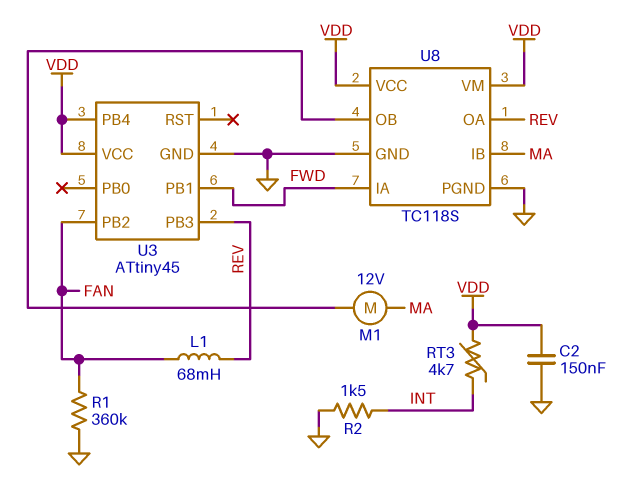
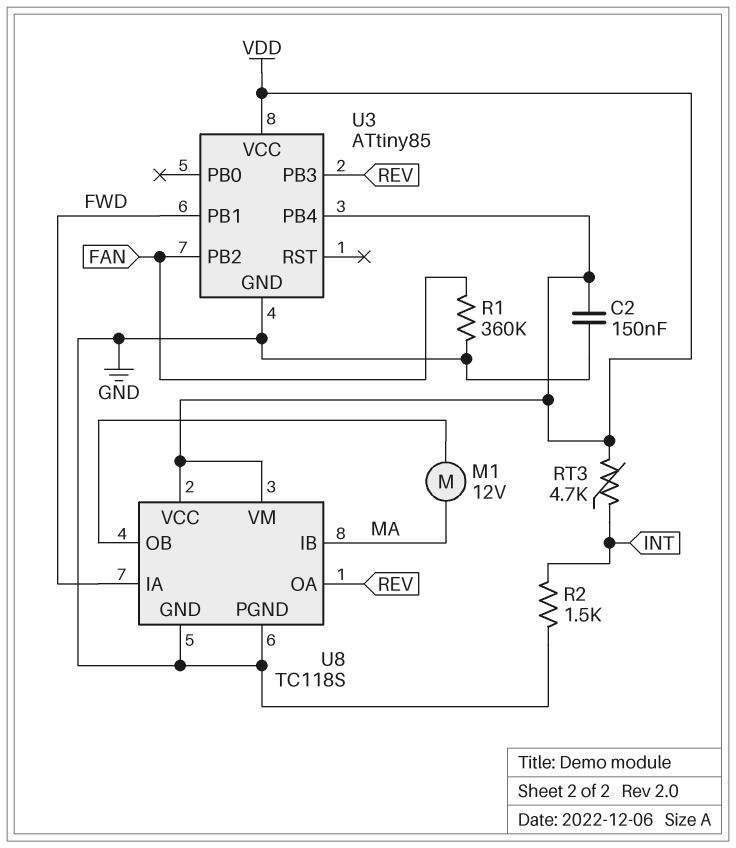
L1: 68mH (FAN, REV) -> none
U3: ATtiny45 -> ATtiny85

